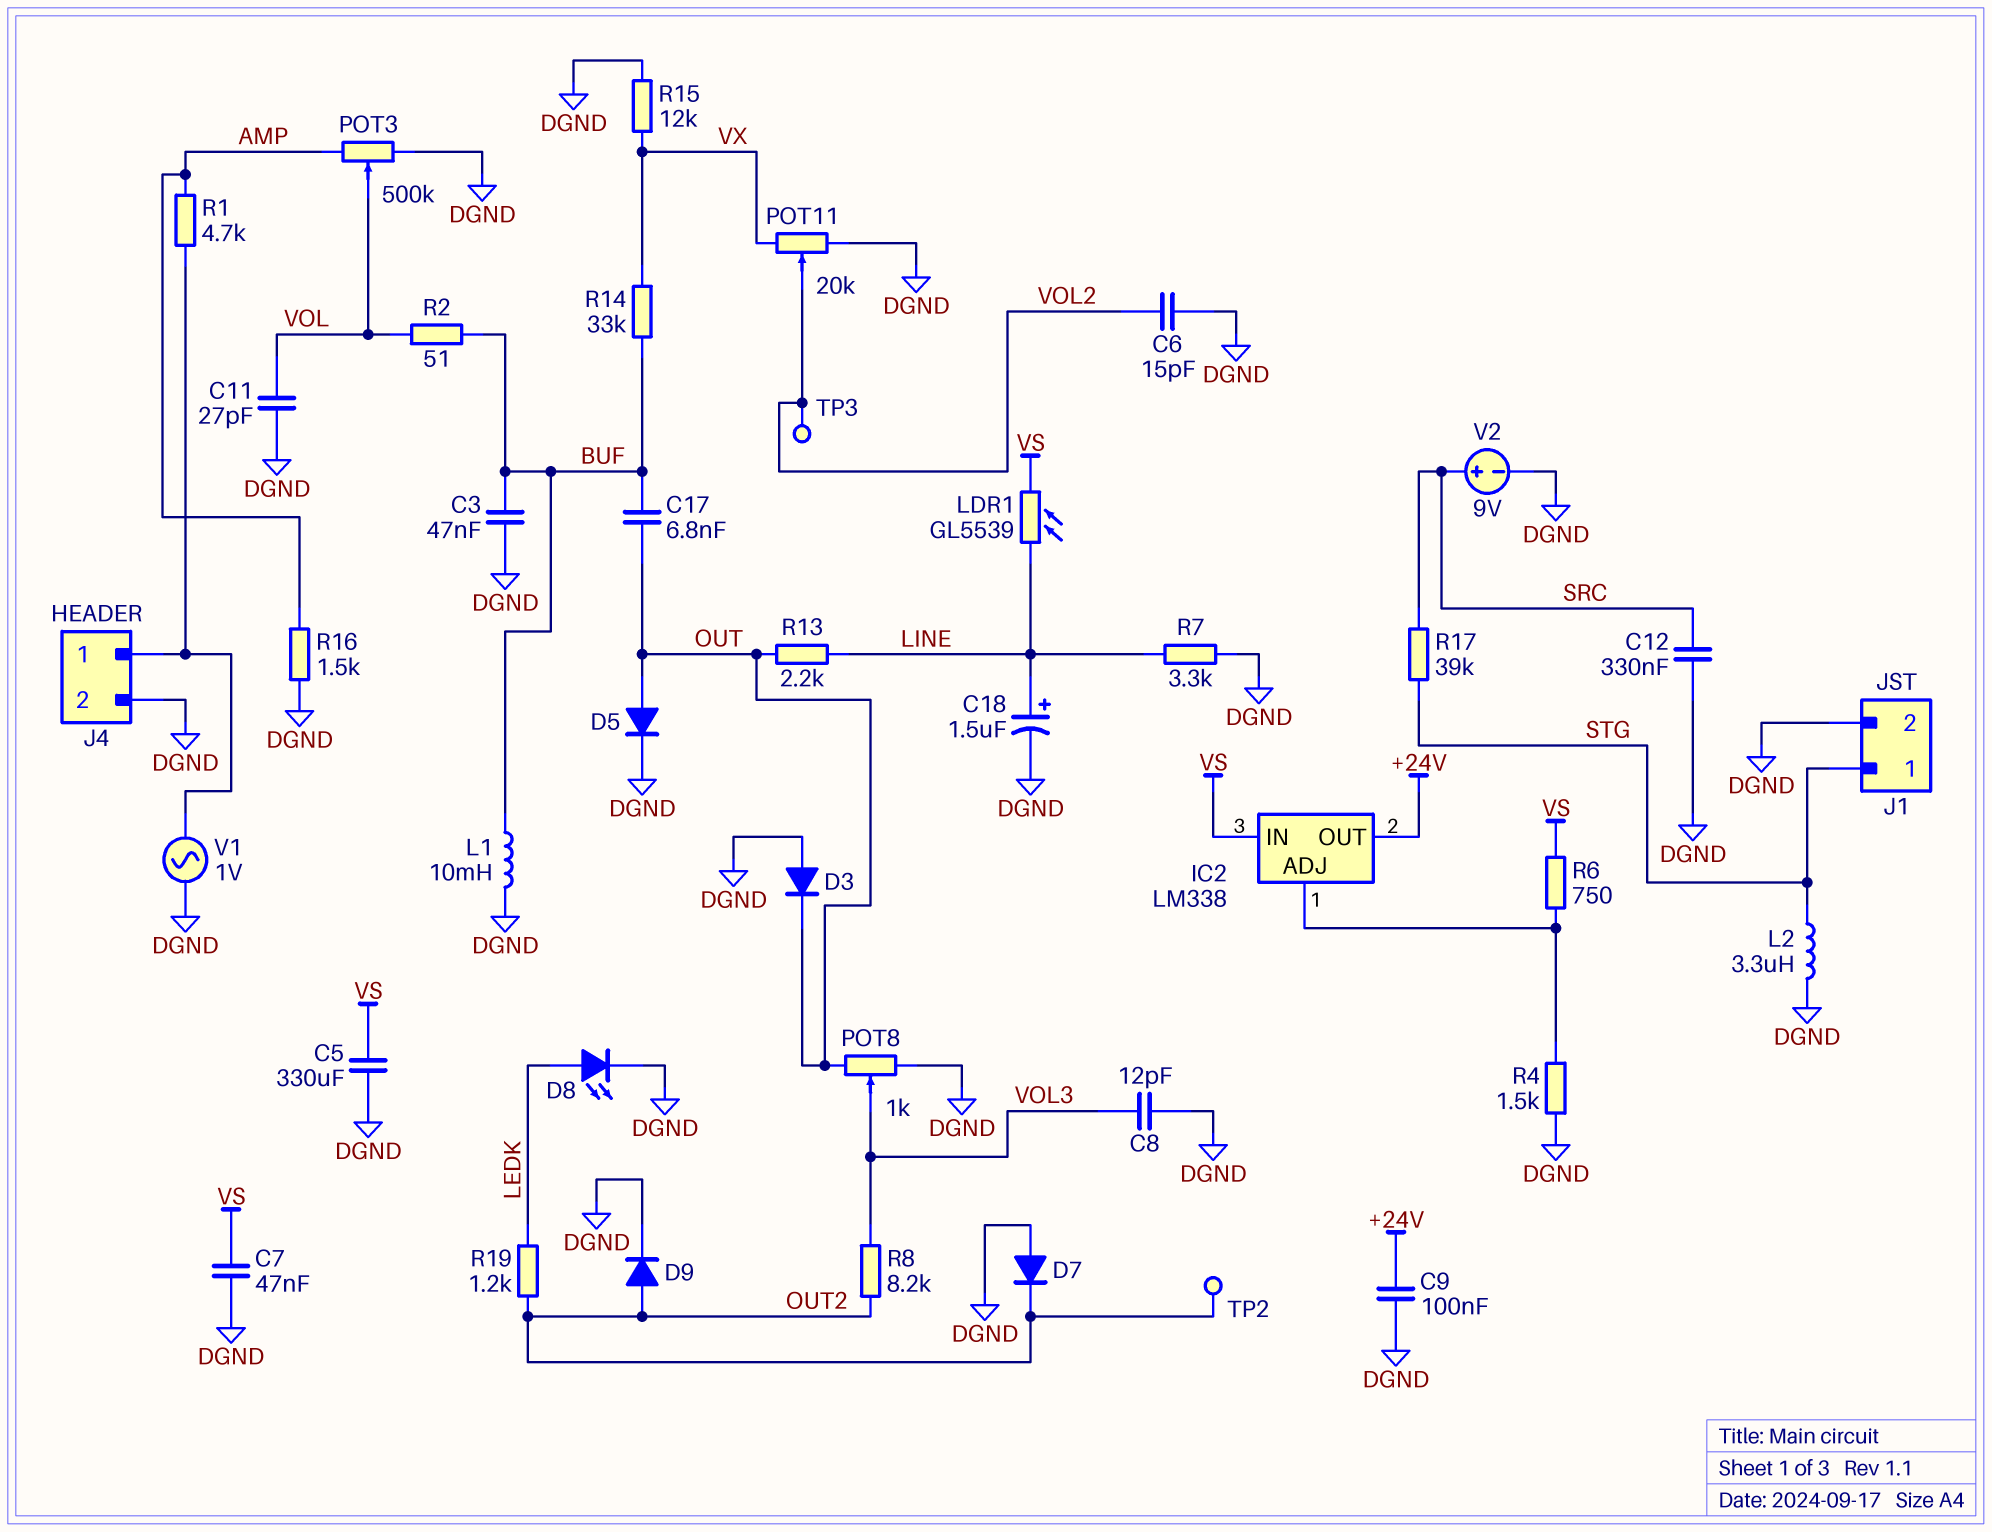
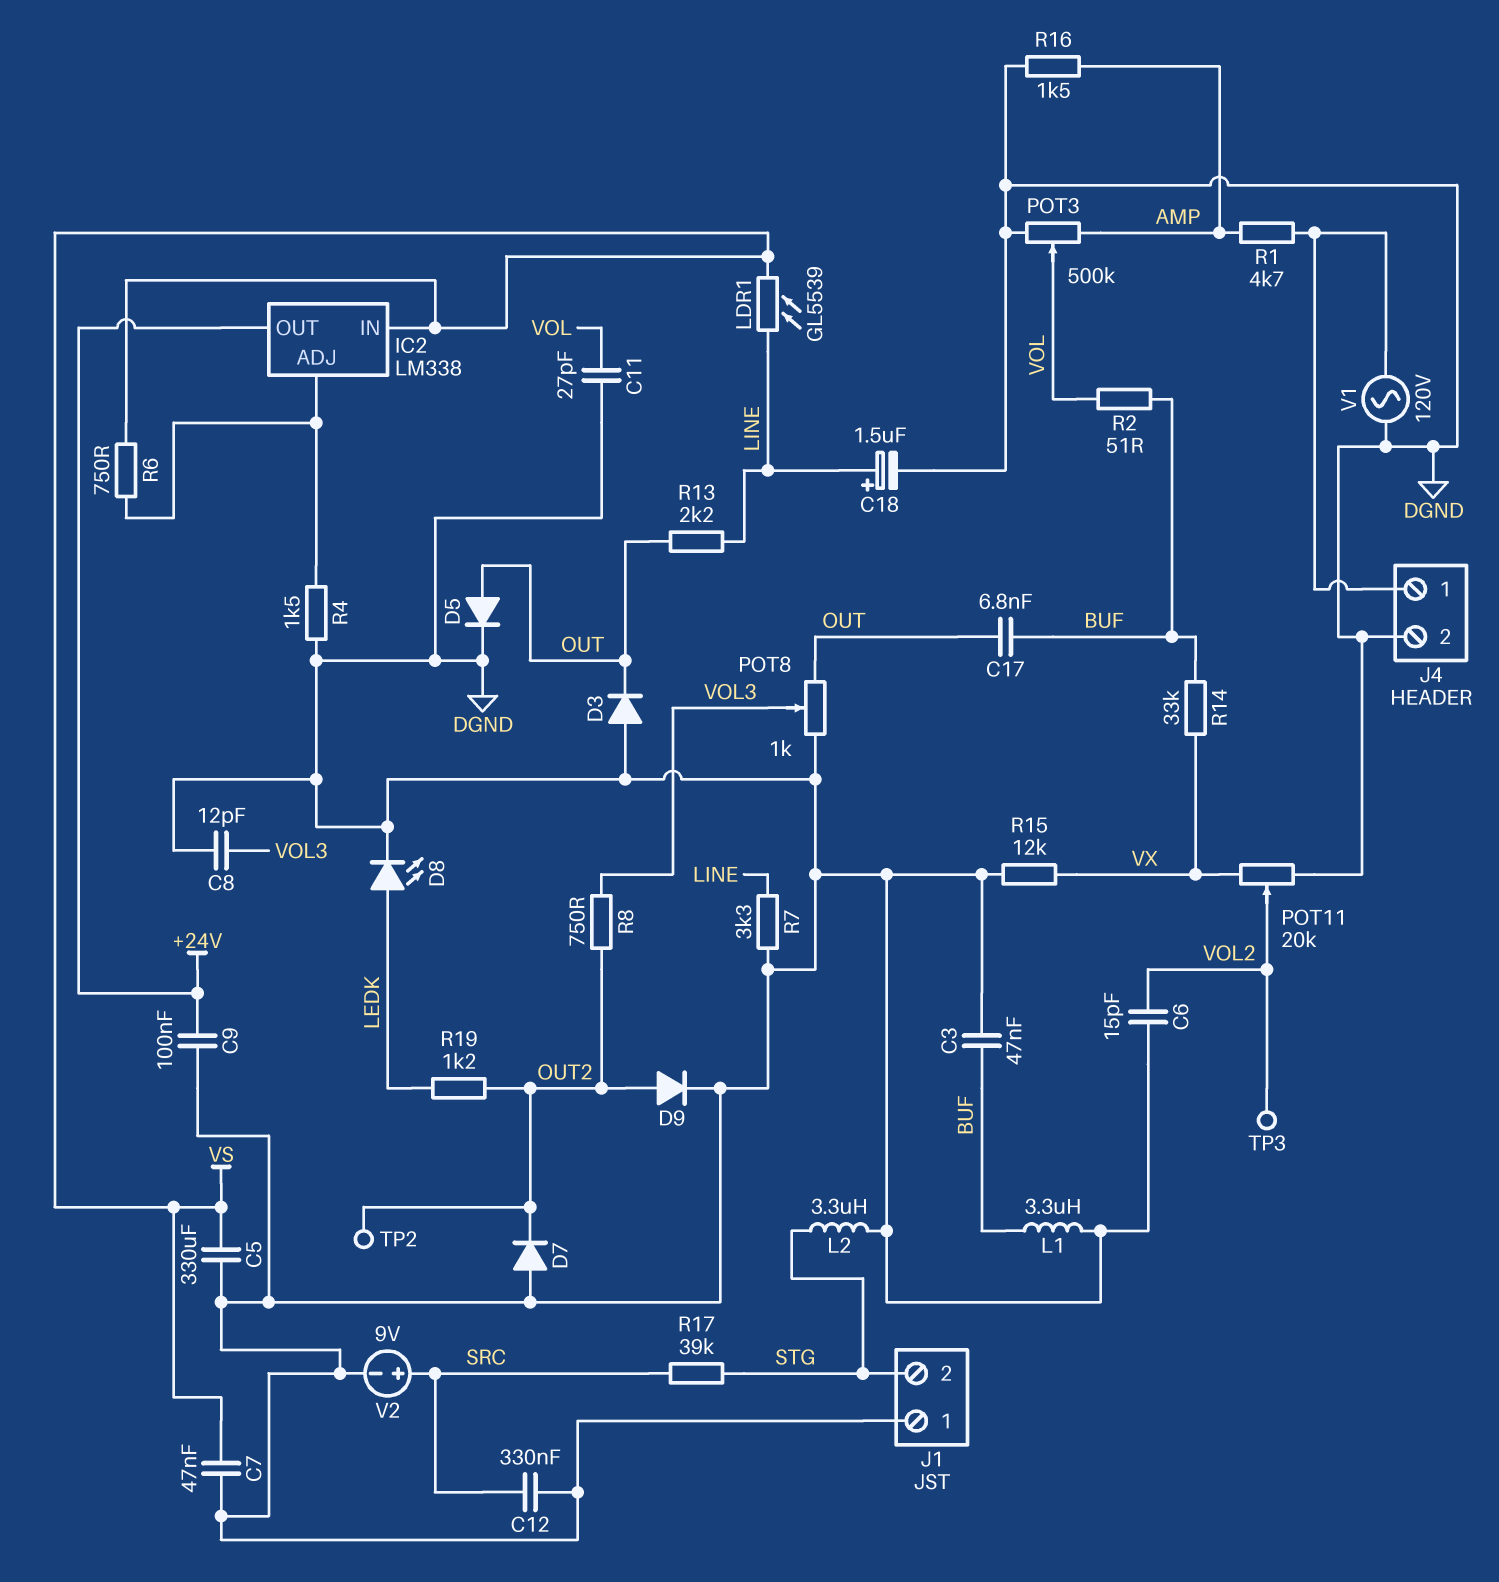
J1 pin 1: STG -> DGND
J1 pin 2: DGND -> STG
L1: 10mH (BUF, DGND) -> 3.3uH (BUF, DGND)
R8: 8.2k (OUT2, VOL3) -> 750 (OUT2, VOL3)
V1: AC 1V (DGND, J4/1) -> AC 120V (DGND, J4/1)

